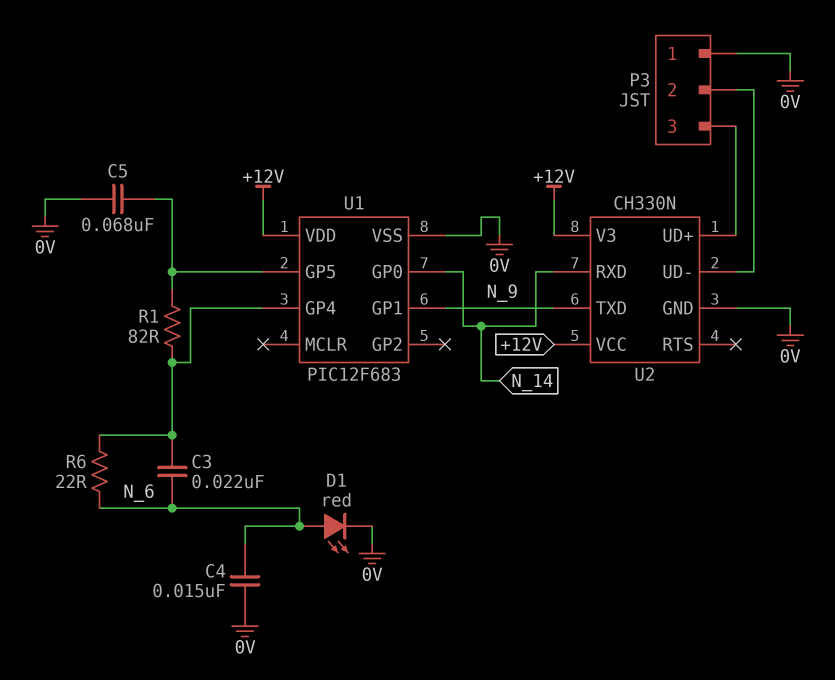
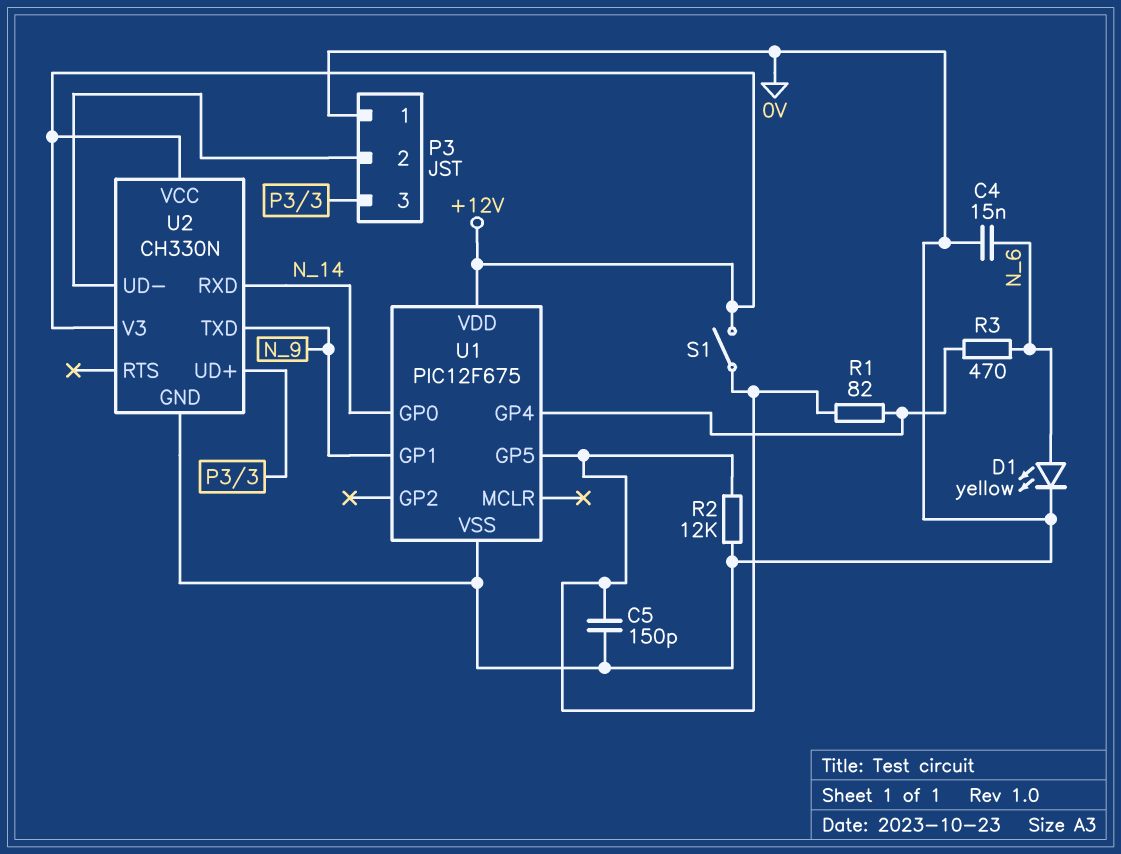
C3: 22nF (N_6, U1/GP4) -> none
C5: 68nF (0V, U1/GP5) -> 150pF (0V, U1/GP5)
D1: LED red (A N_6, K 0V) -> LED yellow (A N_6, K 0V)
R2: none -> 12k (0V, U1/GP5)
R3: none -> 470 (N_6, U1/GP4)
R6: 22 (N_6, U1/GP4) -> none
S1: none -> switch (+12V, U1/GP5)
U1: PIC12F683 -> PIC12F675

